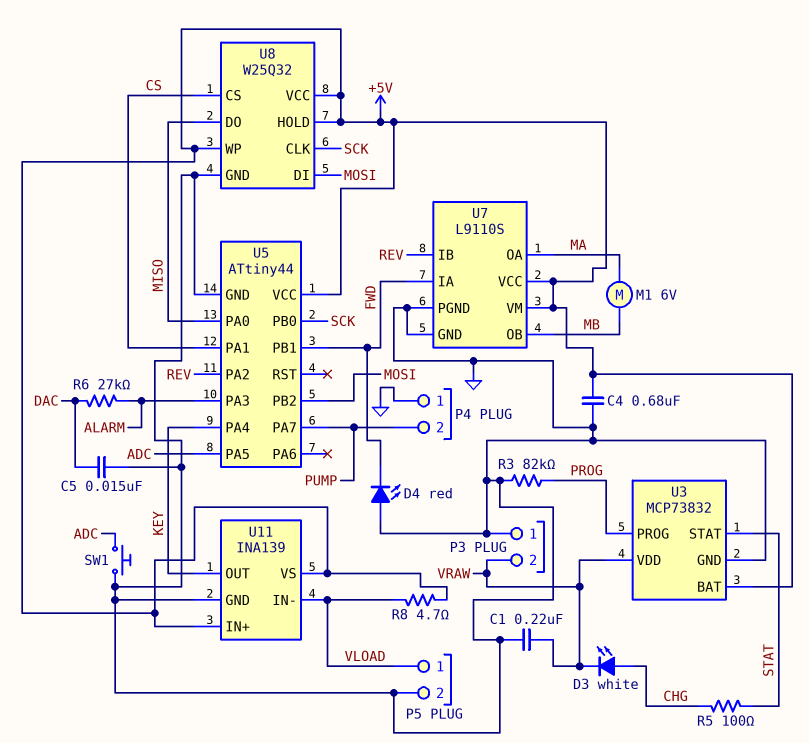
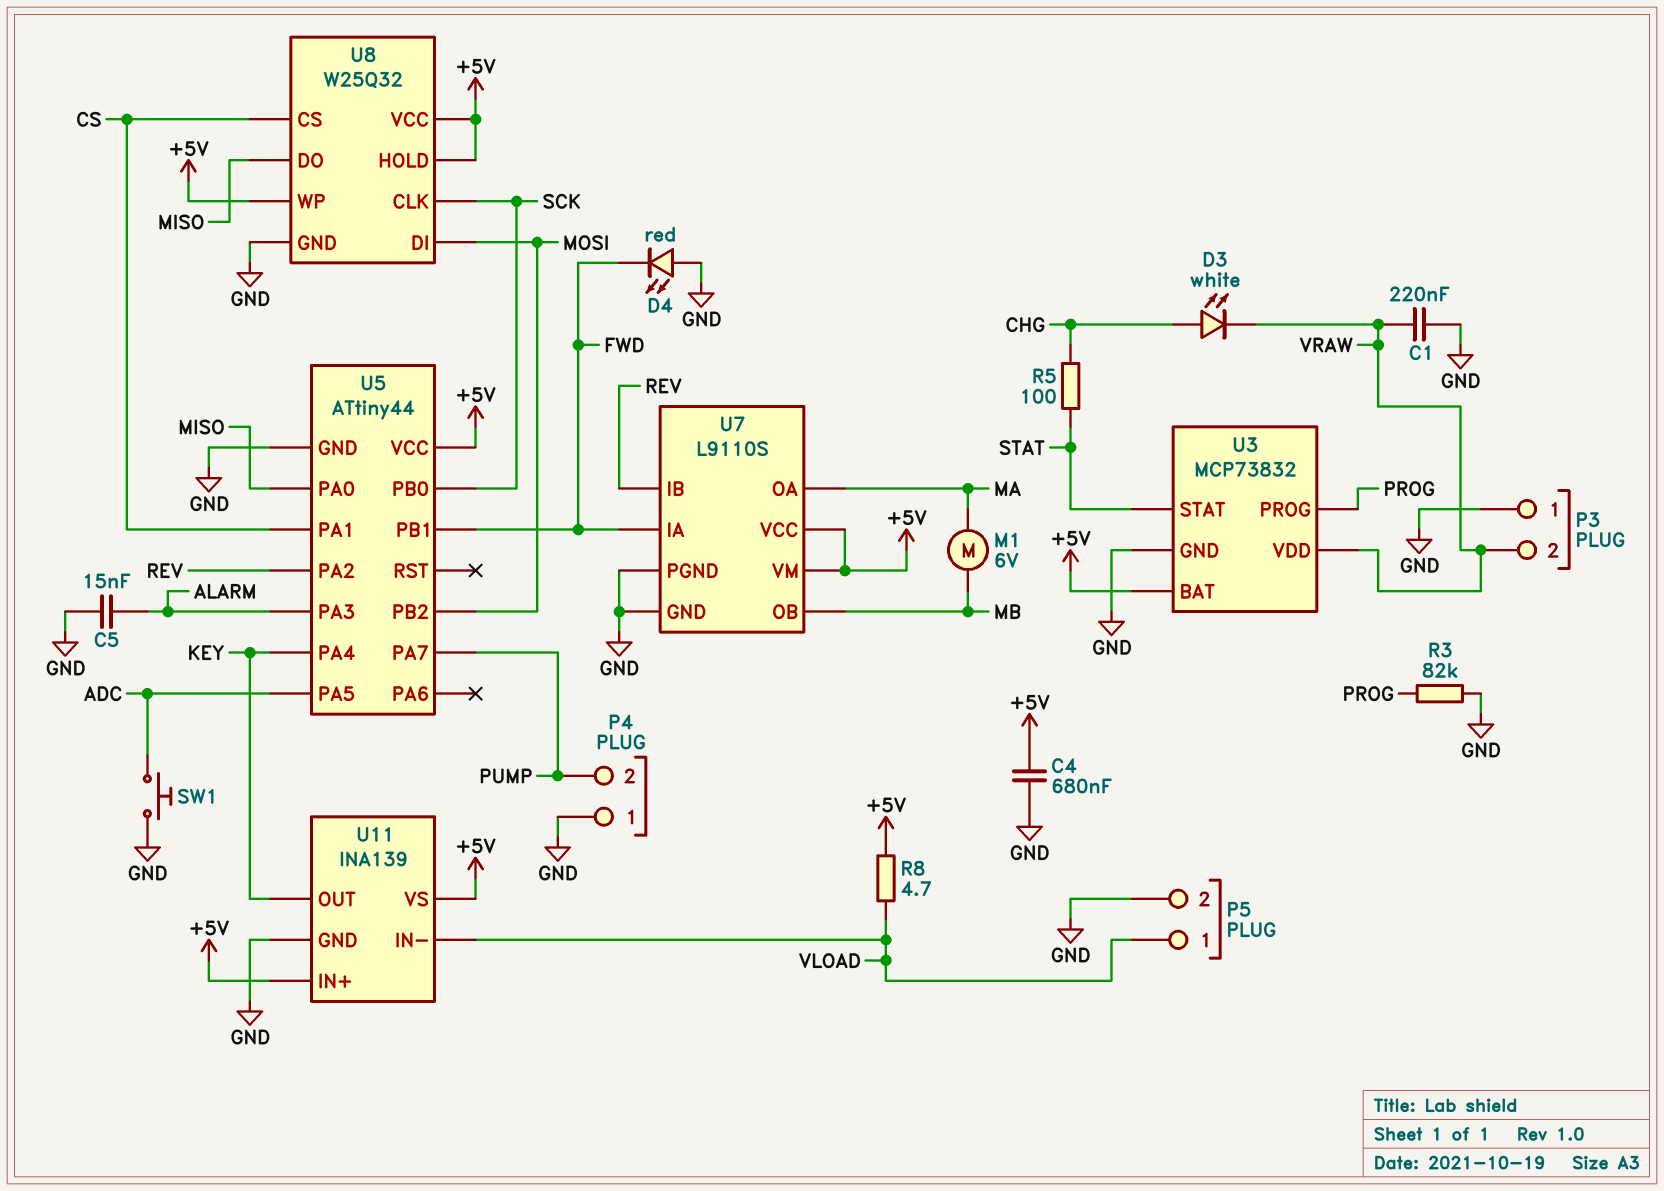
C5: 15nF (DAC, GND) -> 15nF (ALARM, GND)
R6: 27k (ALARM, DAC) -> none

